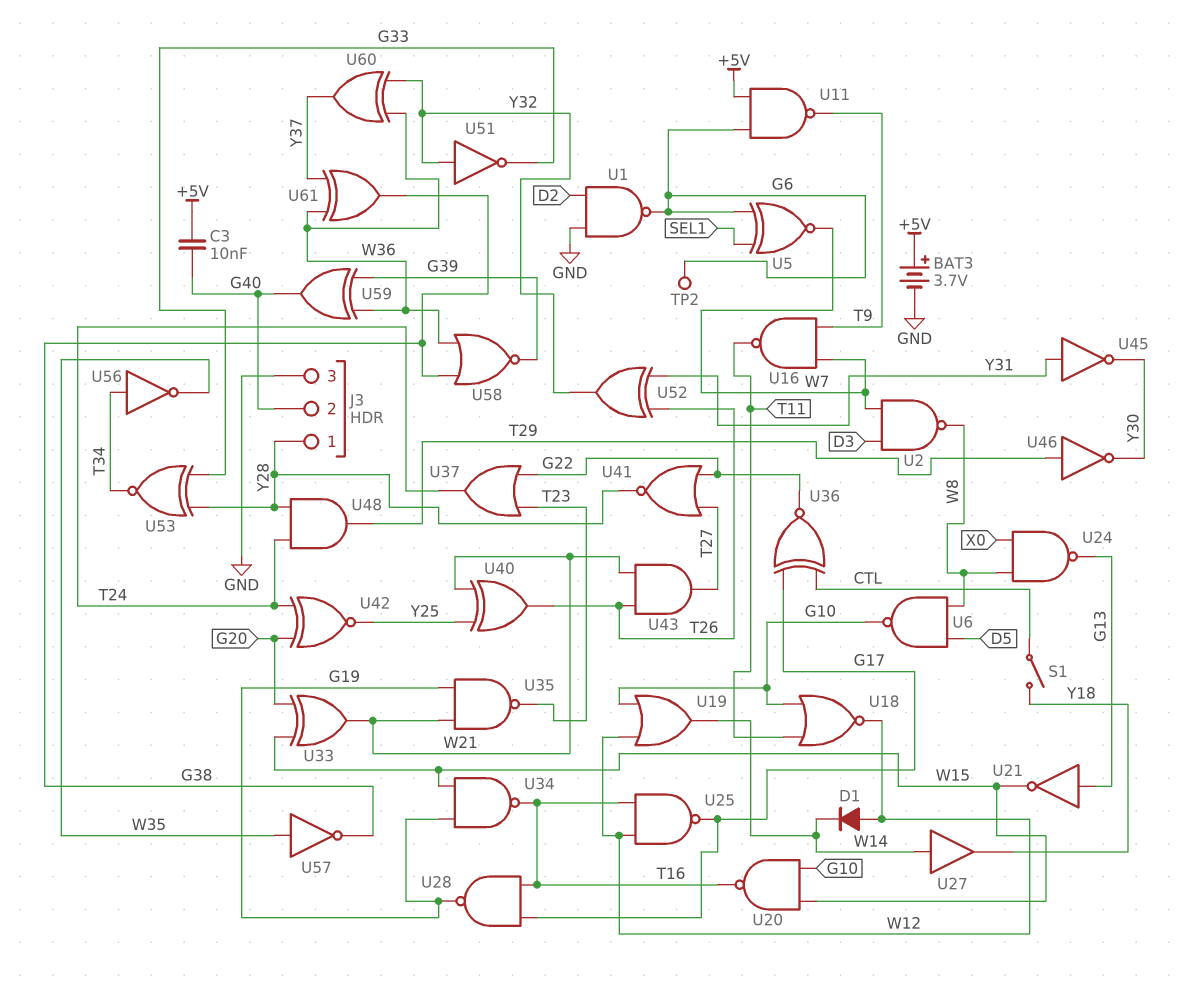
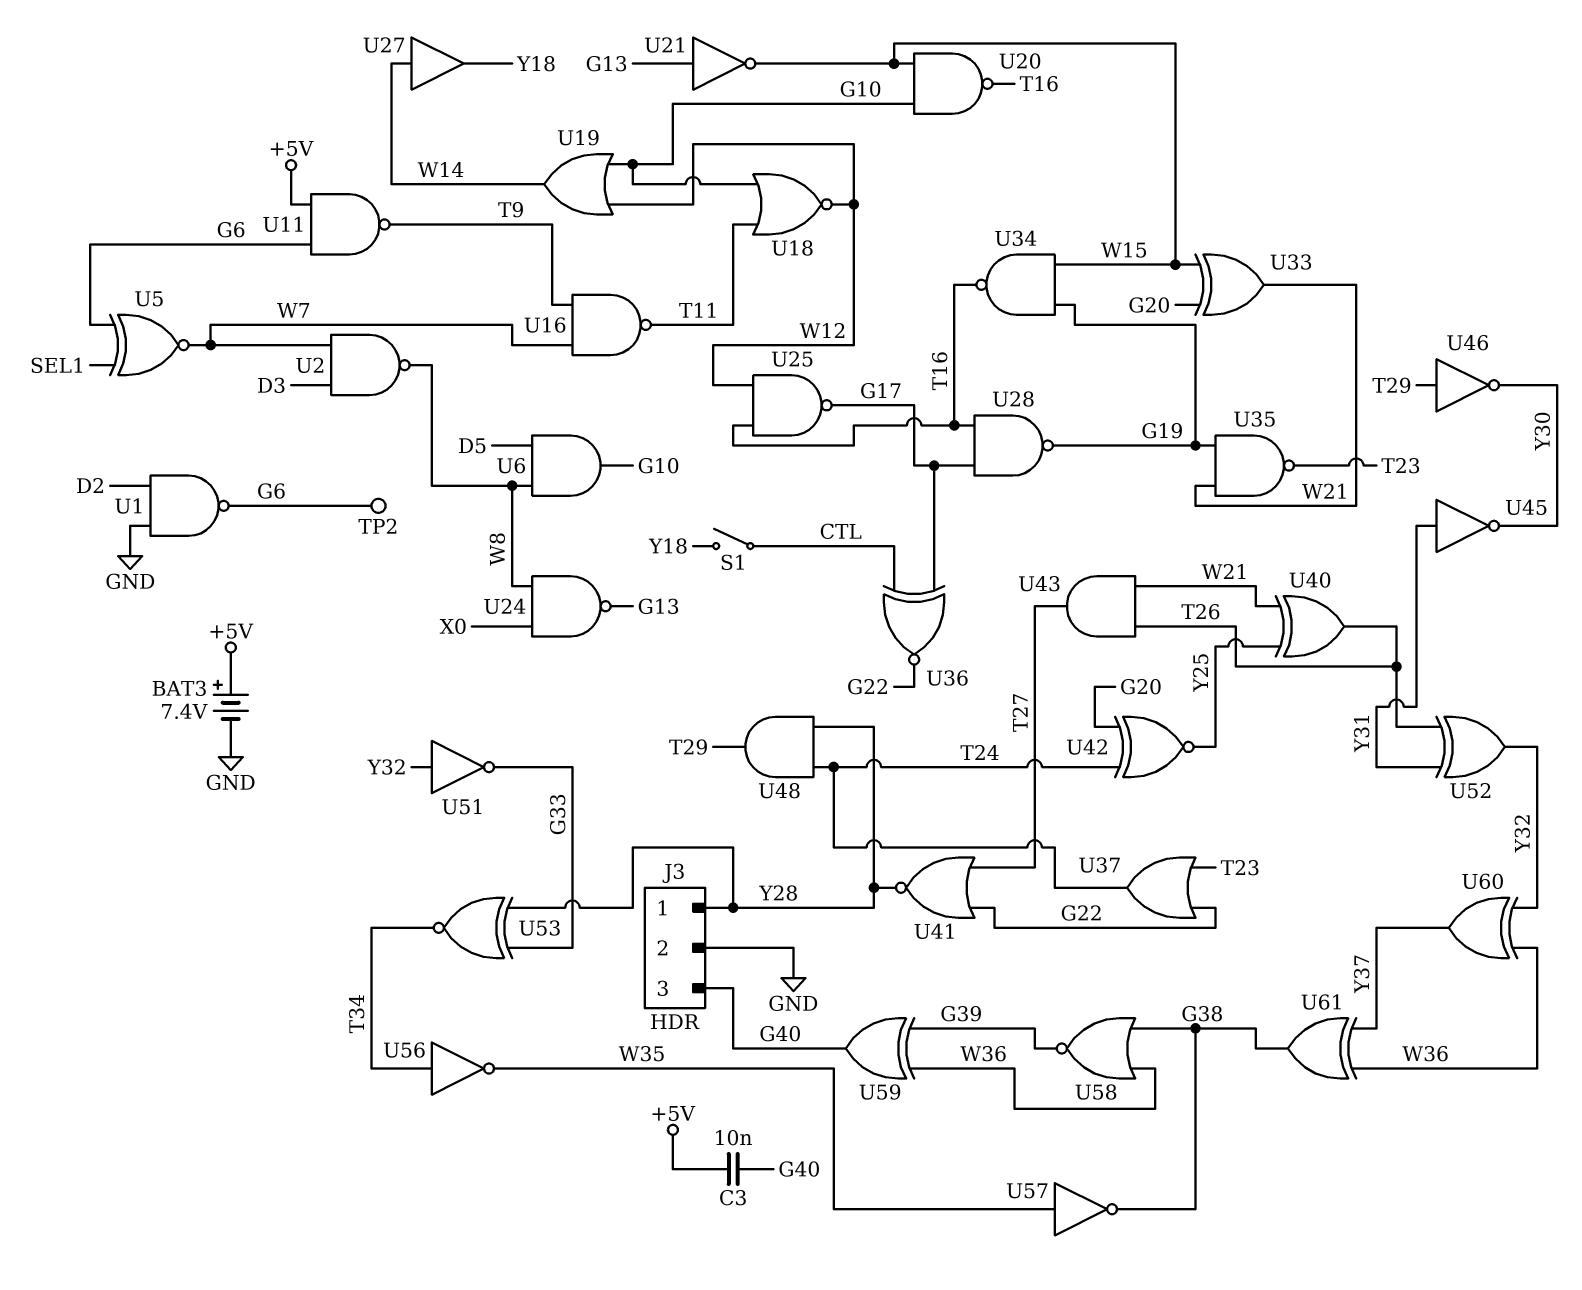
BAT3: 3.7V (plus +5V, minus GND) -> 7.4V (plus +5V, minus GND)
D1: diode (A W12, K W14) -> none
J3 pin 2: G40 -> GND
J3 pin 3: GND -> G40
U6: NAND (in D5, in W8, out G10) -> AND (in D5, in W8, out G10)

